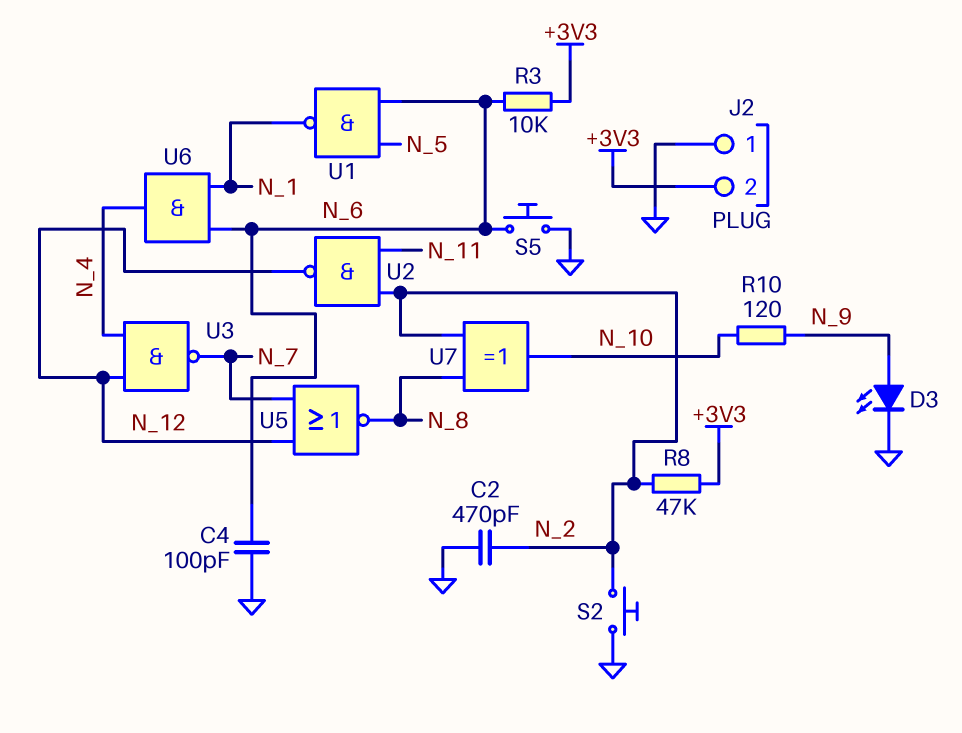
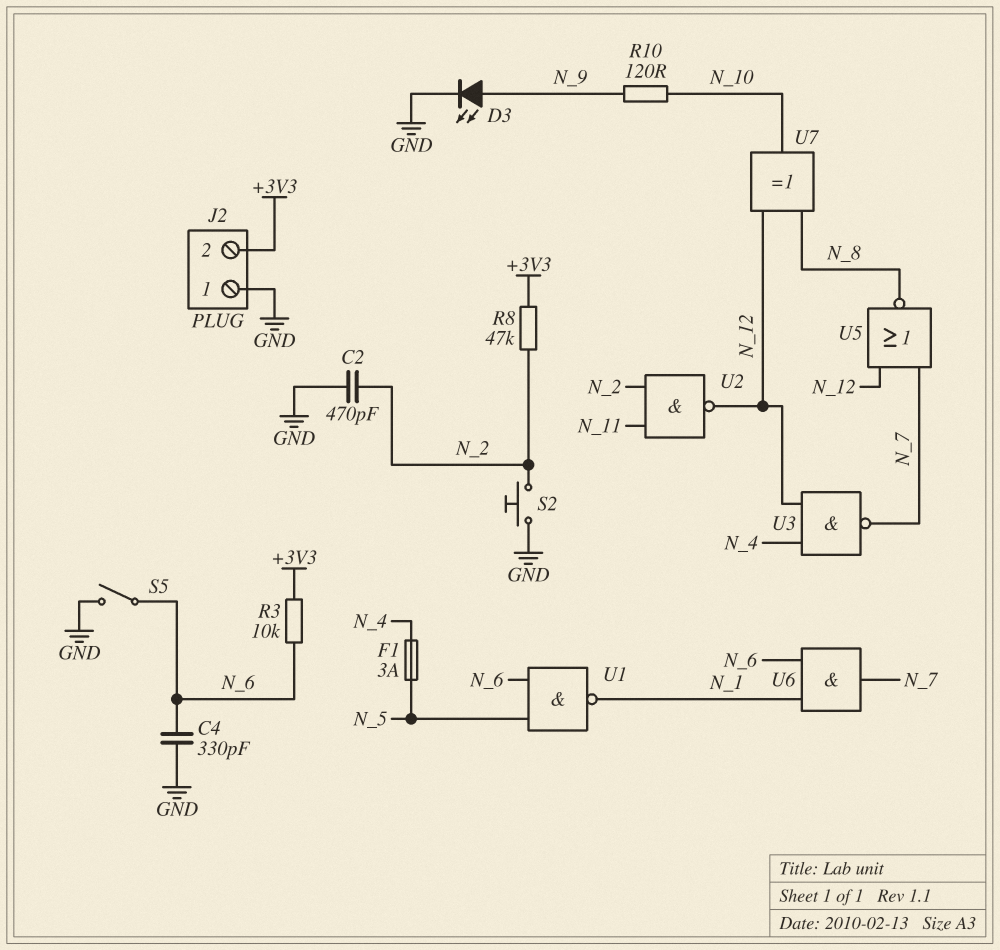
C4: 100pF (GND, N_6) -> 330pF (GND, N_6)
F1: none -> 3A (N_4, N_5)
S5: button (GND, N_6) -> switch (GND, N_6)
U6: AND (in N_1, in N_6, out N_4) -> AND (in N_1, in N_6, out N_7)
U7: XOR (in N_2, in N_8, out N_10) -> XOR (in N_8, in N_12, out N_10)

